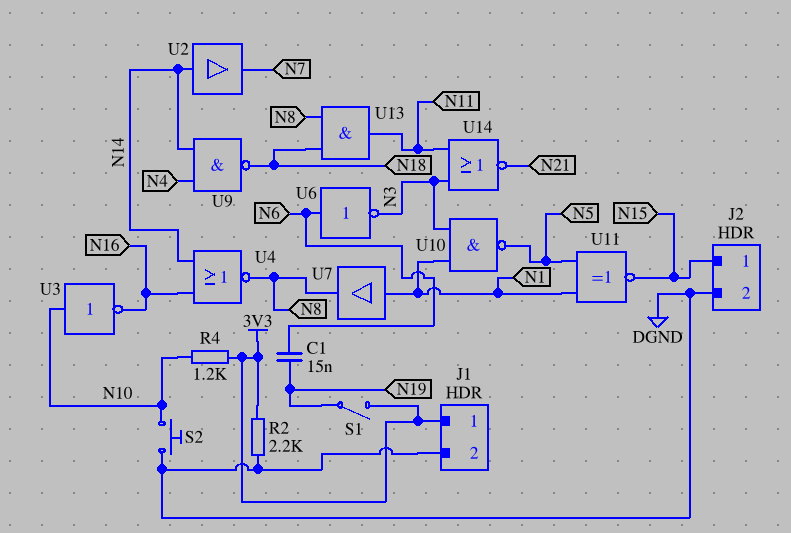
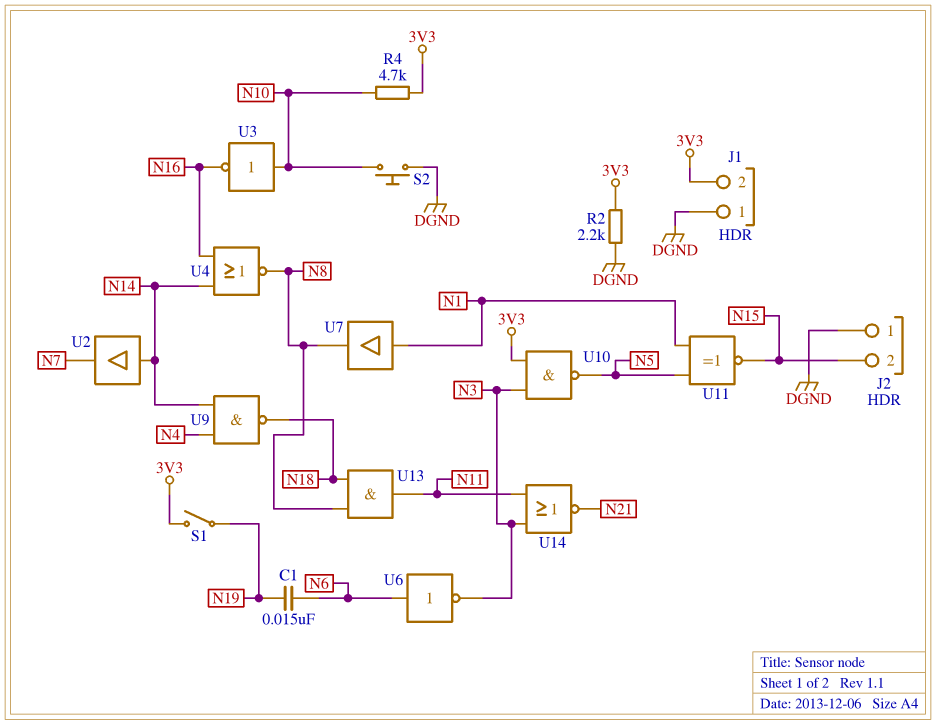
J1 pin 1: 3V3 -> DGND
J1 pin 2: DGND -> 3V3
J2 pin 1: N15 -> DGND
J2 pin 2: DGND -> N15
R4: 1.2k (3V3, N10) -> 4.7k (3V3, N10)
U10: NAND (in N1, in N3, out N5) -> NAND (in 3V3, in N3, out N5)

